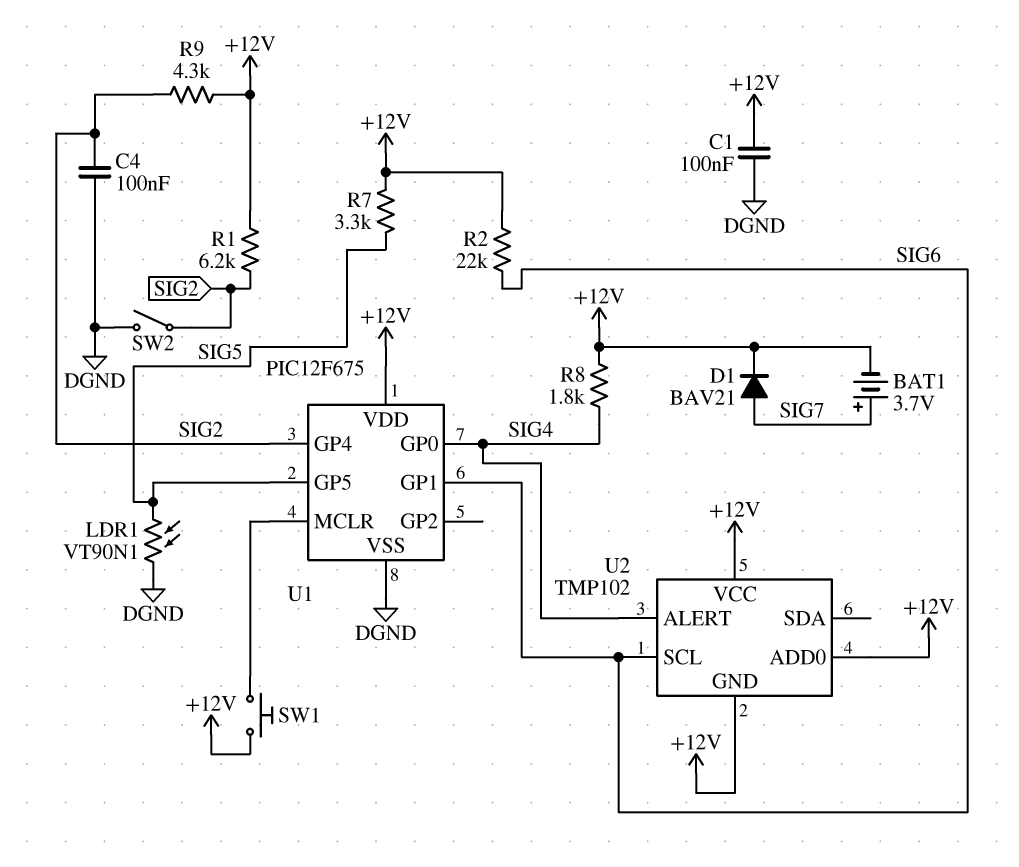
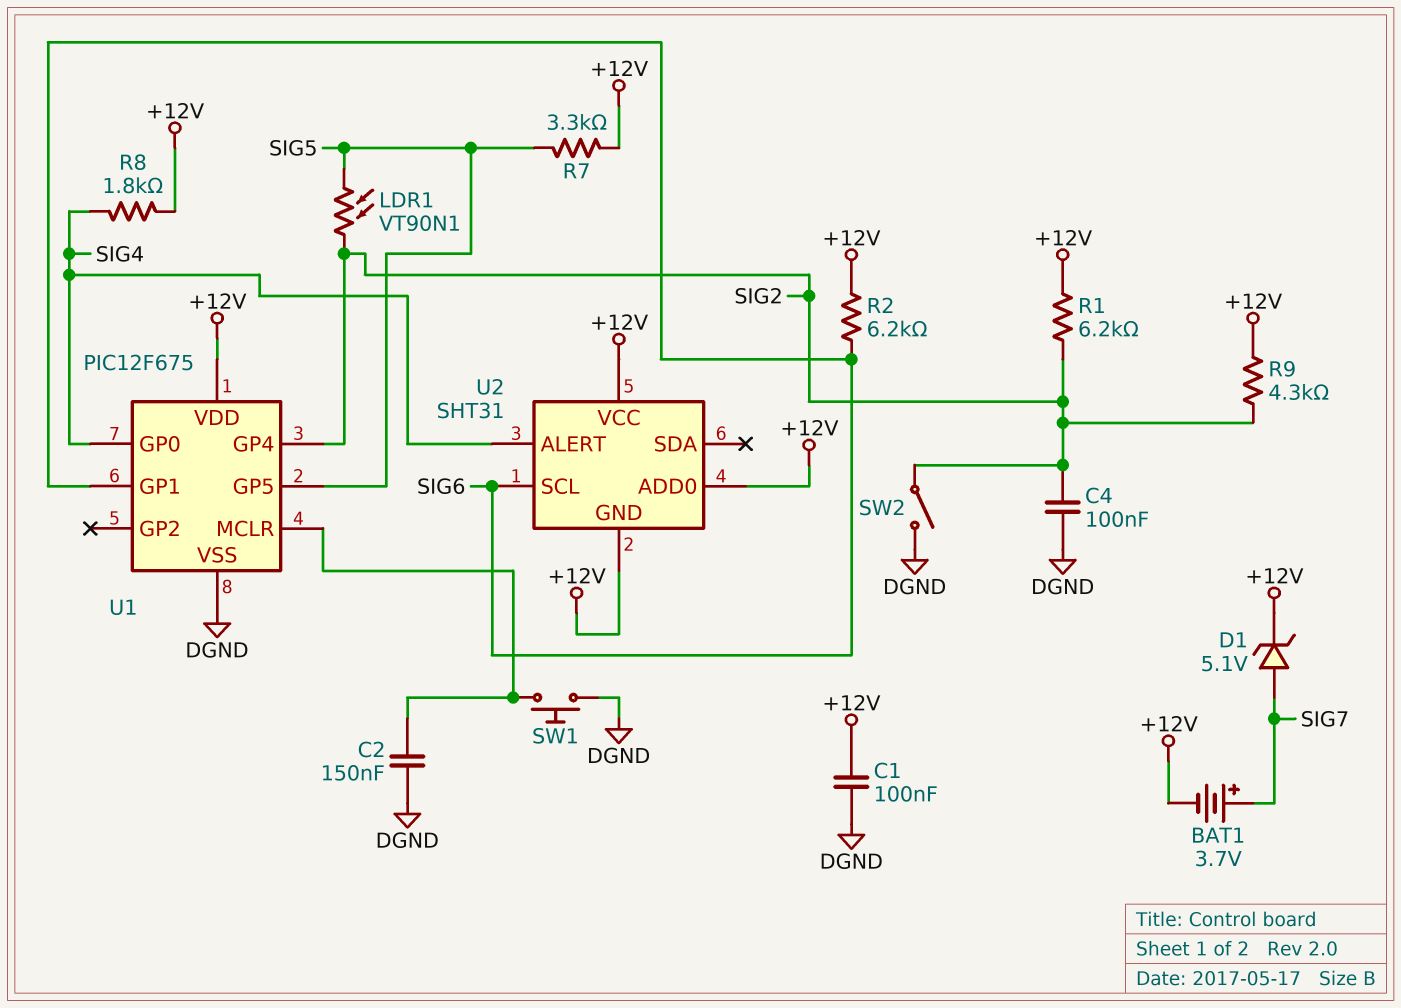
C2: none -> 150nF (DGND, U1/MCLR)
D1: diode BAV21 (A SIG7, K +12V) -> zener 5.1V (A SIG7, K +12V)
LDR1: VT90N1 (DGND, SIG5) -> VT90N1 (SIG2, SIG5)
R2: 22k (+12V, SIG6) -> 6.2k (+12V, SIG6)
SW1: button (+12V, U1/MCLR) -> button (DGND, U1/MCLR)
U2: TMP102 -> SHT31

